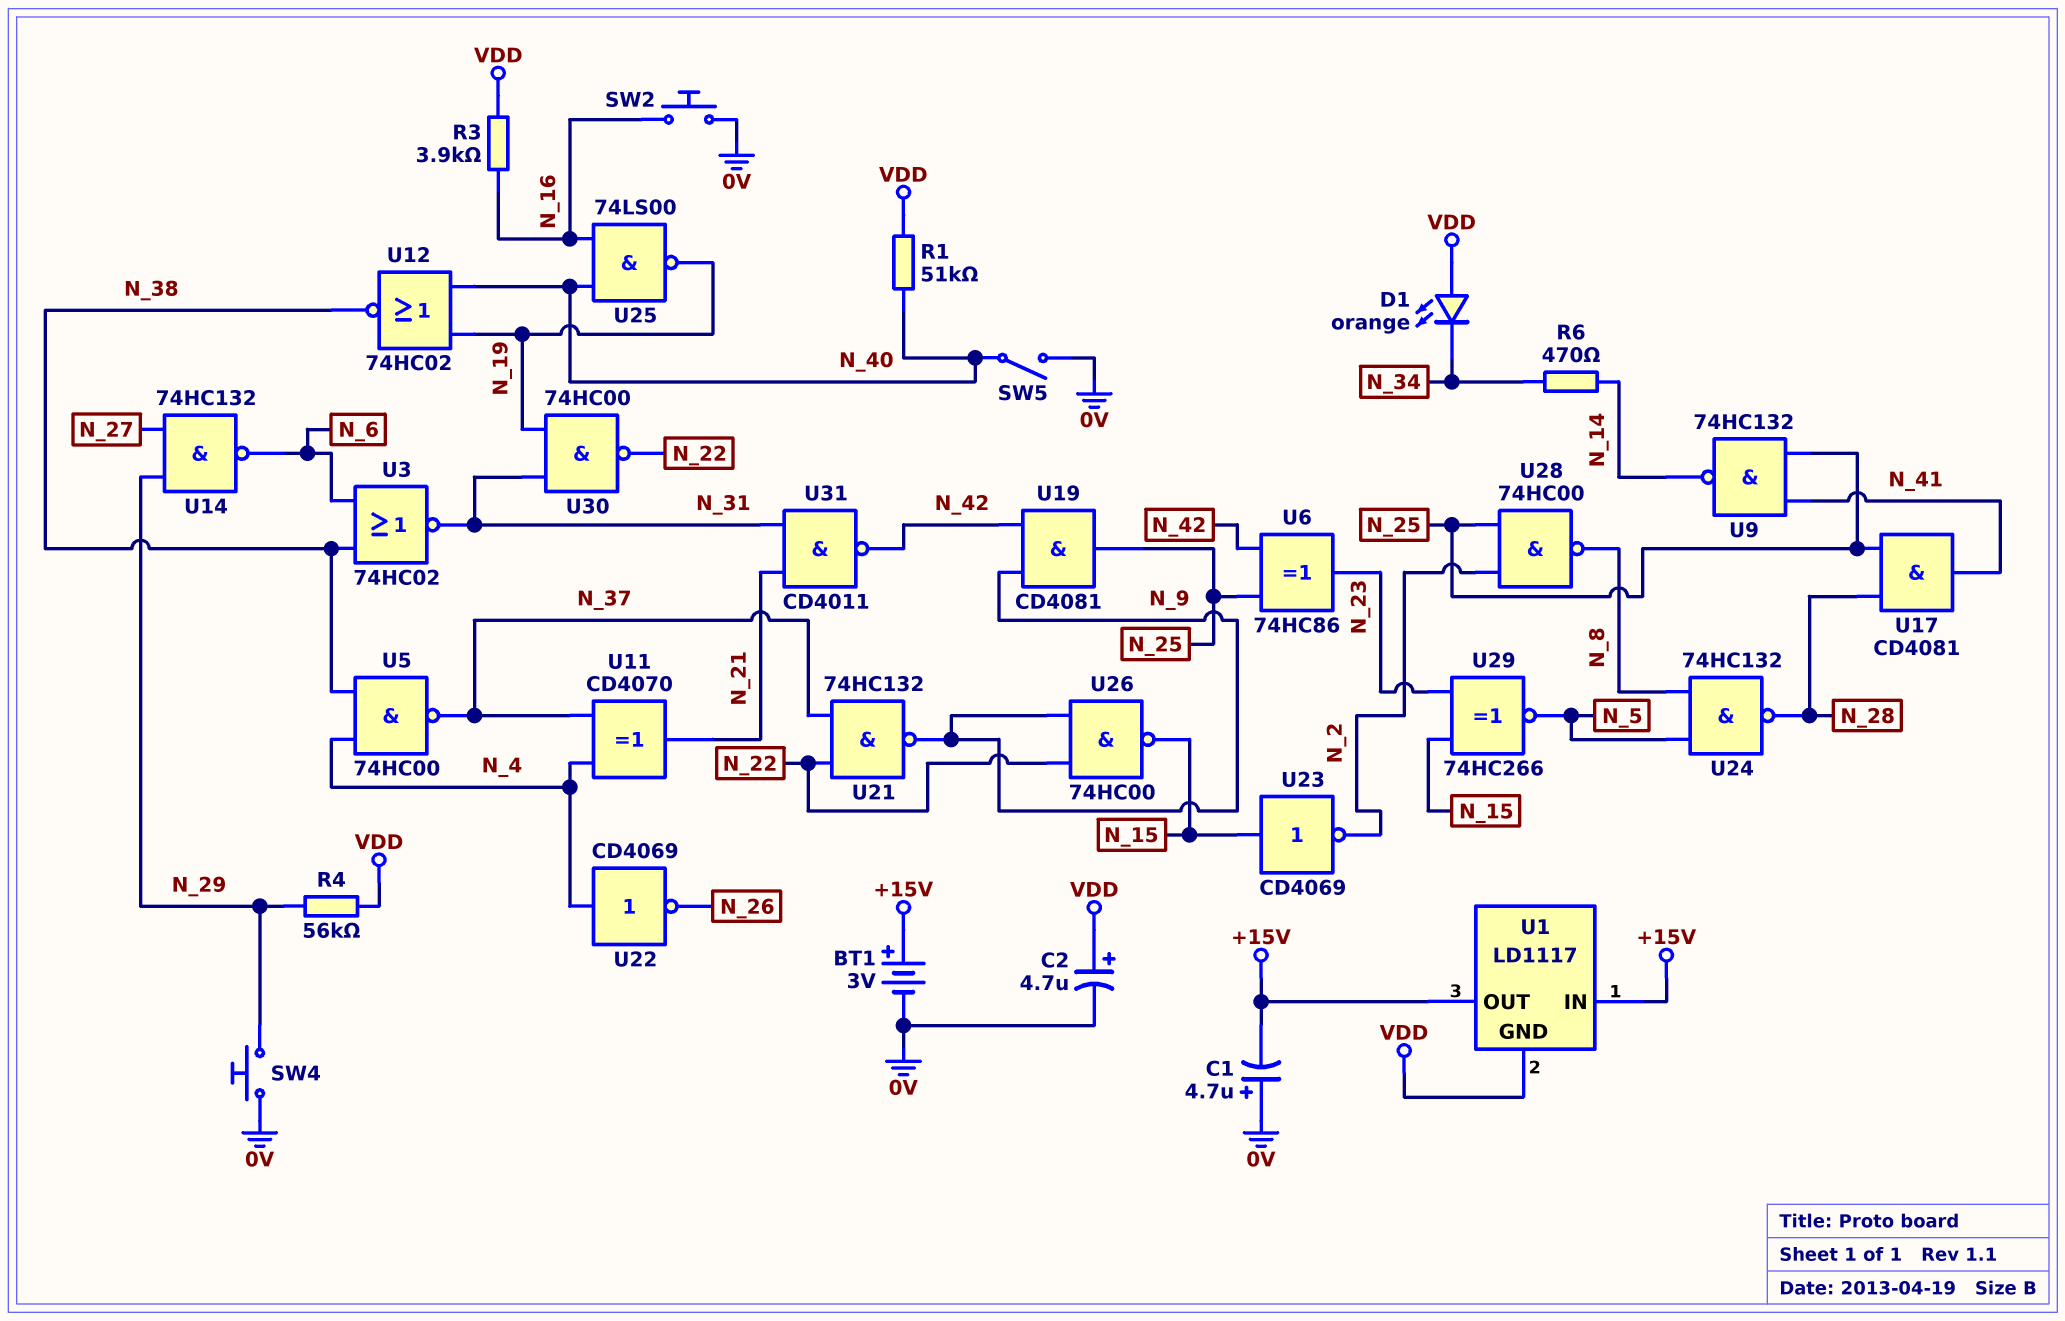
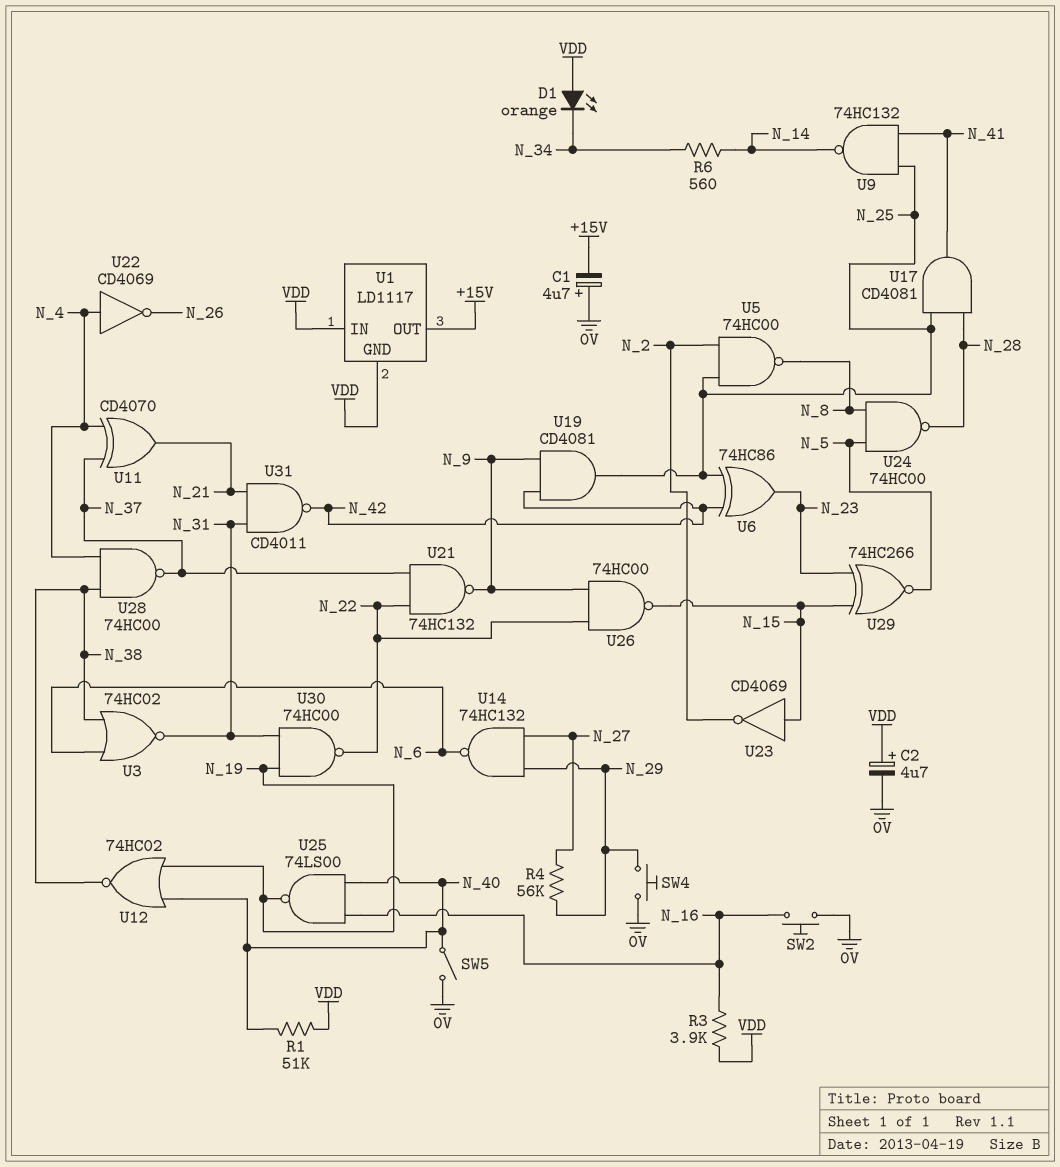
BT1: 3V (plus +15V, minus 0V) -> none
R4: 56k (N_29, VDD) -> 56k (N_27, N_29)
R6: 470 (N_14, N_34) -> 560 (N_14, N_34)
U1 pin IN: +15V -> VDD
U5: NAND 74HC00 (in N_4, in N_38, out N_37) -> NAND 74HC00 (in N_2, in N_25, out N_8)
U24: NAND 74HC132 (in N_5, in N_8, out N_28) -> NAND 74HC00 (in N_5, in N_8, out N_28)
U28: NAND 74HC00 (in N_2, in N_25, out N_8) -> NAND 74HC00 (in N_4, in N_38, out N_37)

